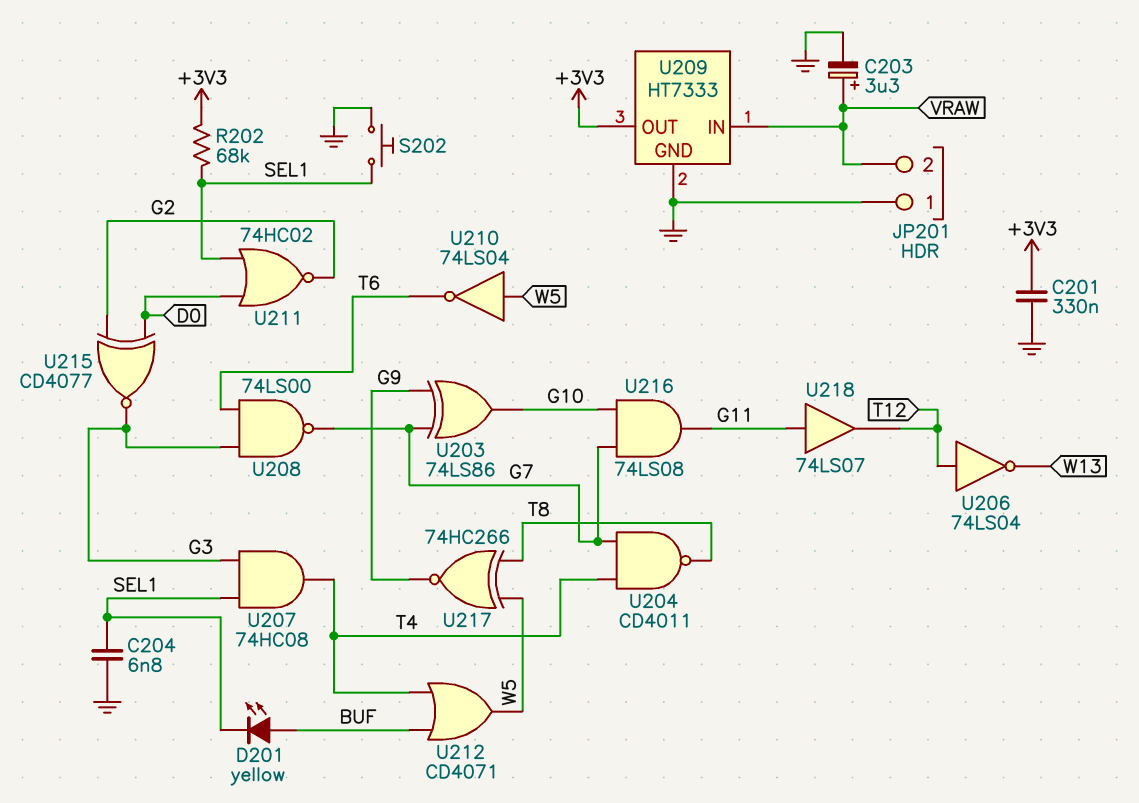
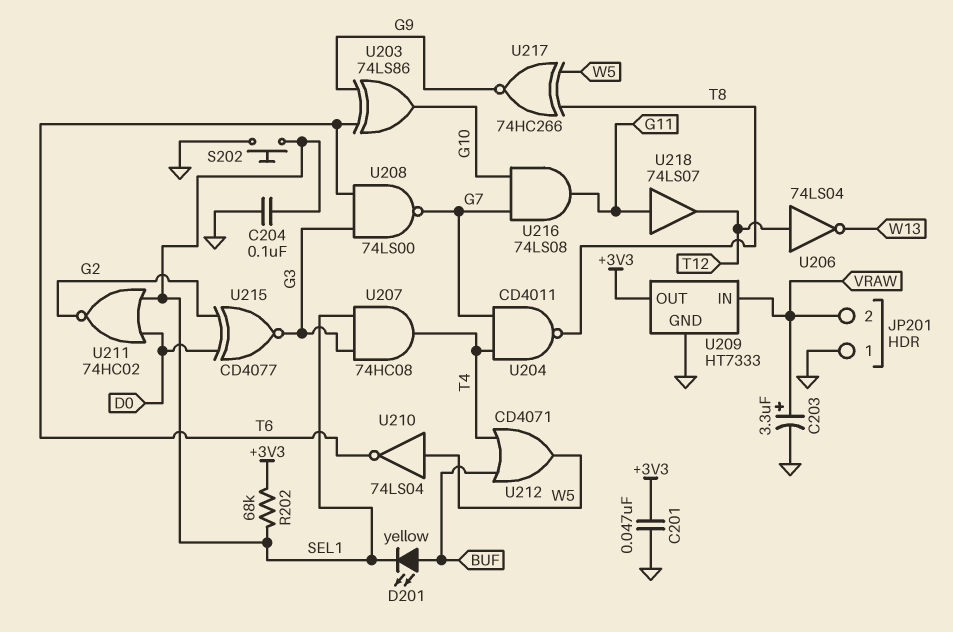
C201: 330nF (+3V3, GND) -> 47nF (+3V3, GND)
C204: 6.8nF (GND, SEL1) -> 100nF (GND, SEL1)
U203: XOR 74LS86 (in G7, in G9, out G10) -> XOR 74LS86 (in G9, in T6, out G10)

